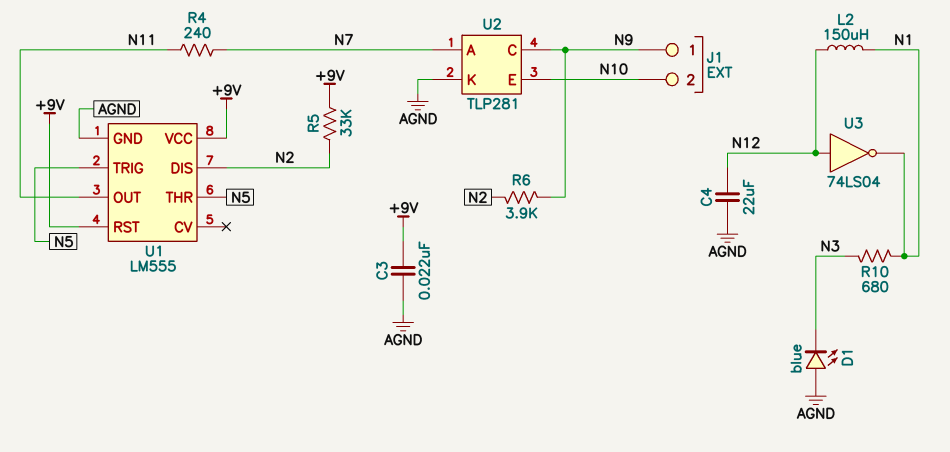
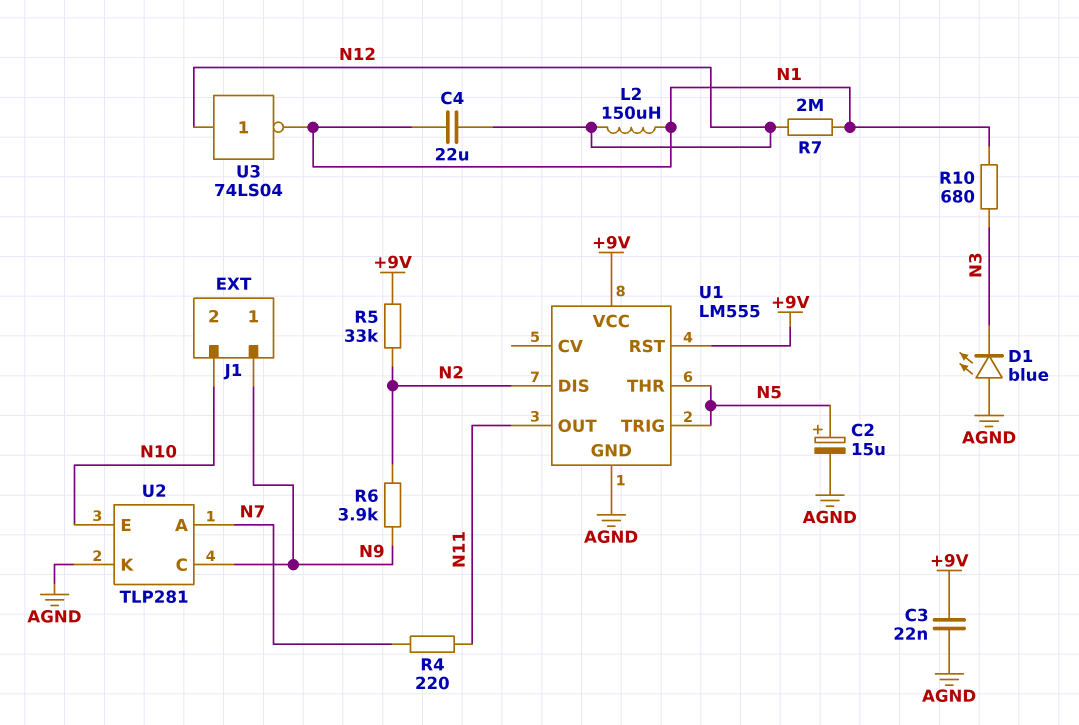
C2: none -> 15uF (plus N5, minus AGND)
C4: 22uF (AGND, N12) -> 22uF (N1, N12)
R4: 240 (N7, N11) -> 220 (N7, N11)
R7: none -> 2M (N1, N12)

